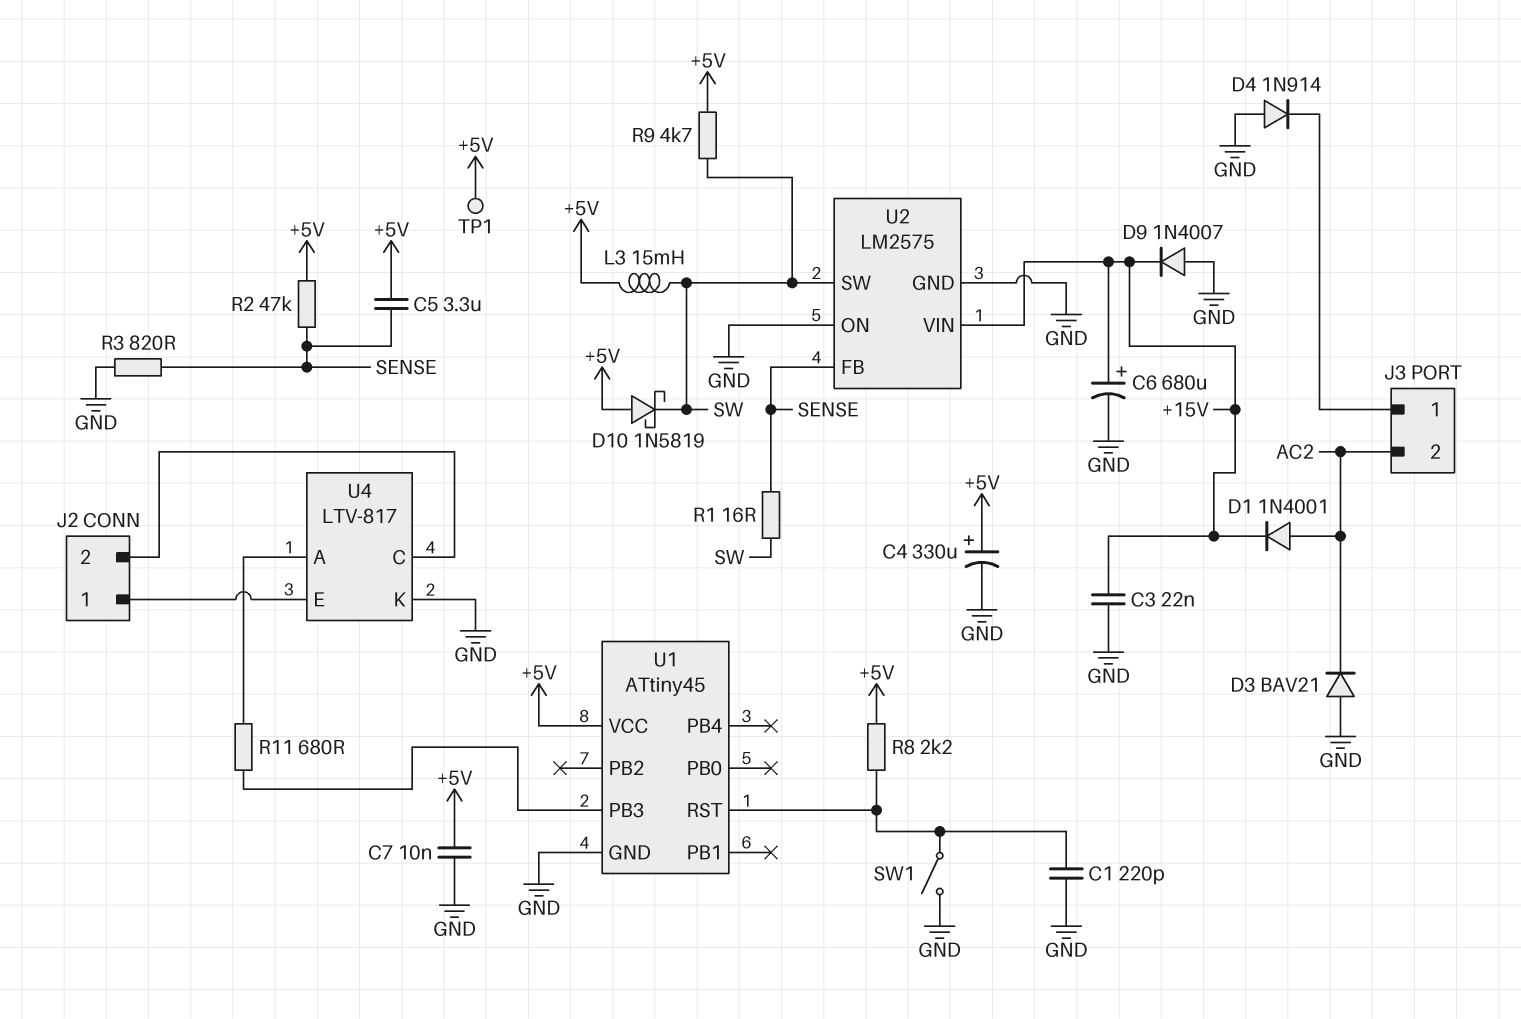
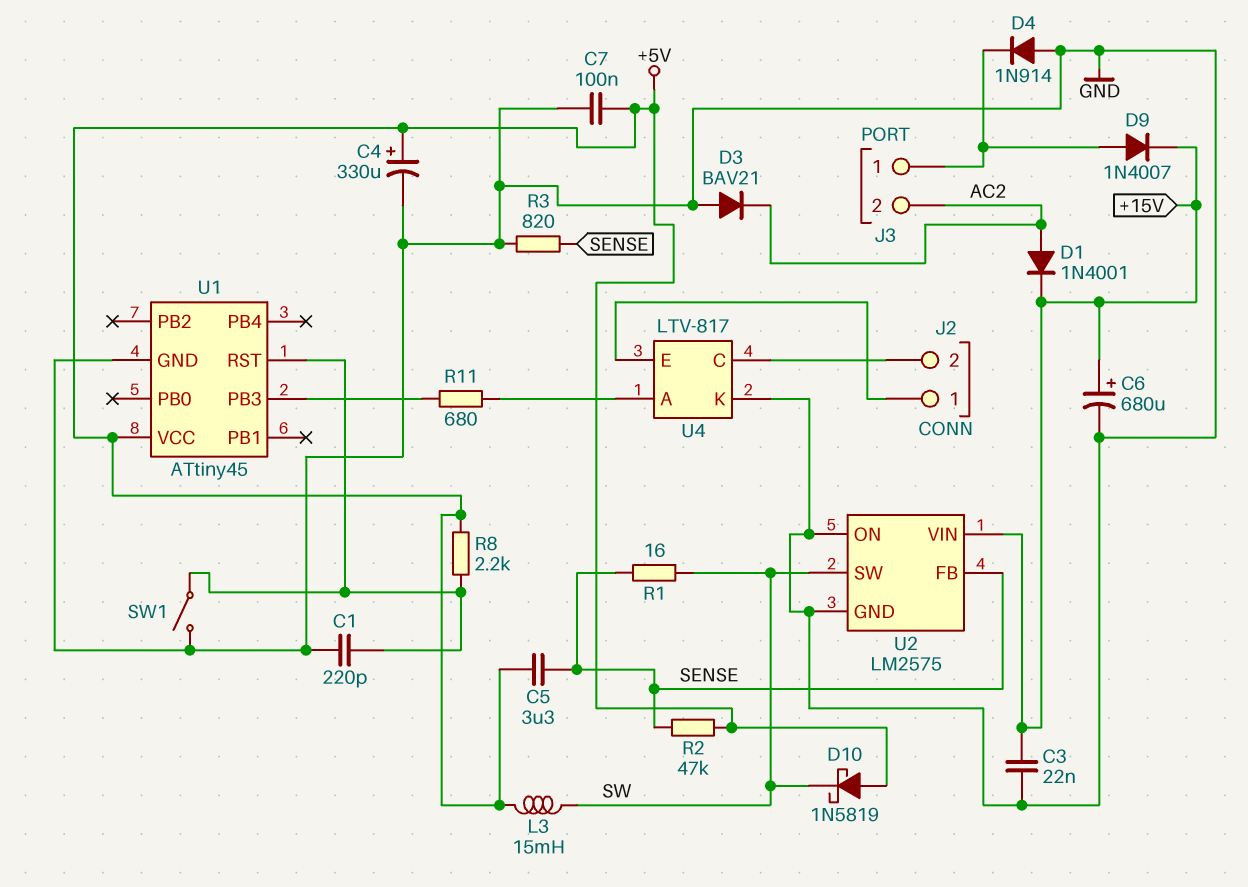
C7: 10nF (+5V, GND) -> 100nF (+5V, GND)
D9: diode 1N4007 (A GND, K +15V) -> diode 1N4007 (A J3/1, K +15V)
R9: 4.7k (+5V, SW) -> none
TP1: test point (+5V) -> none

